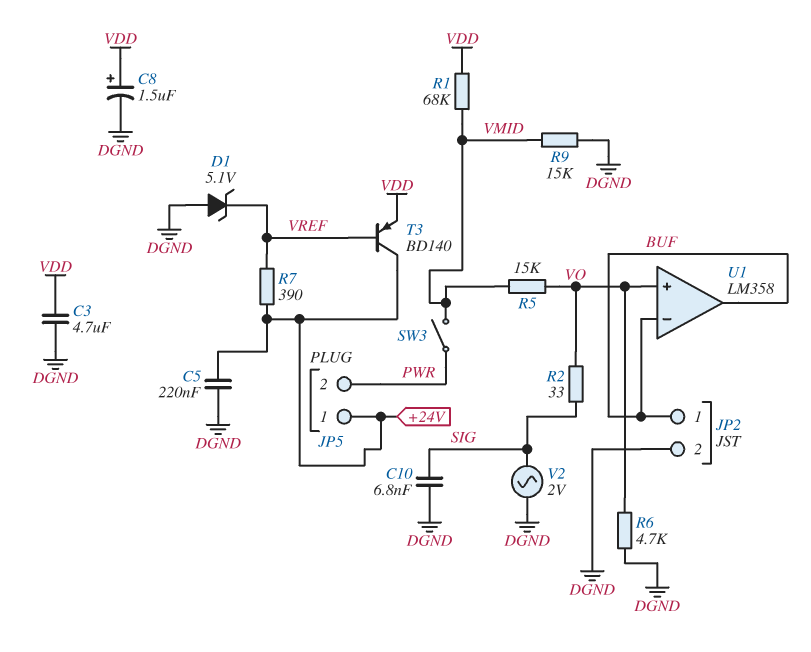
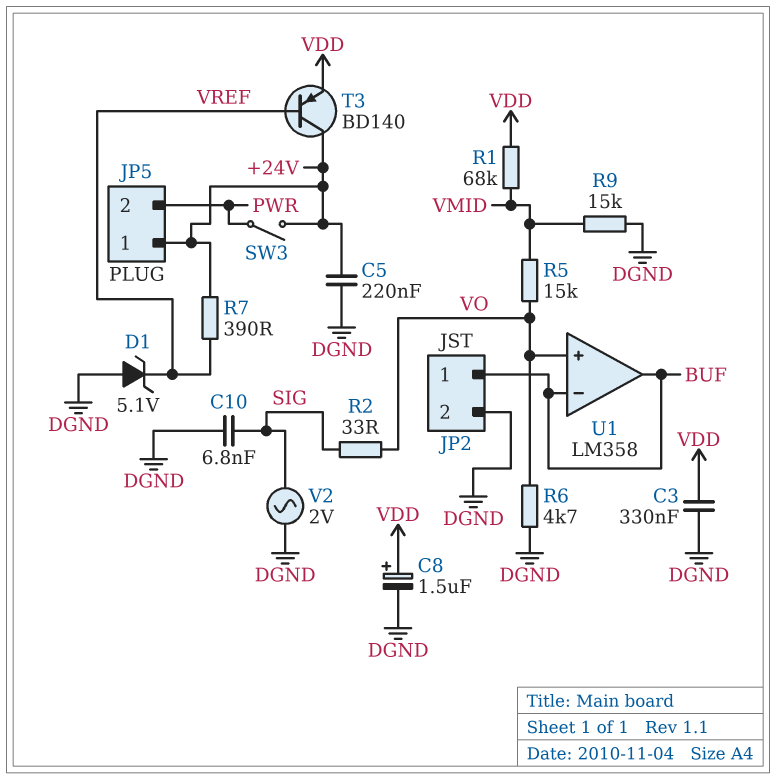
C3: 4.7uF (DGND, VDD) -> 330nF (DGND, VDD)
SW3: switch (PWR, VMID) -> switch (+24V, PWR)

